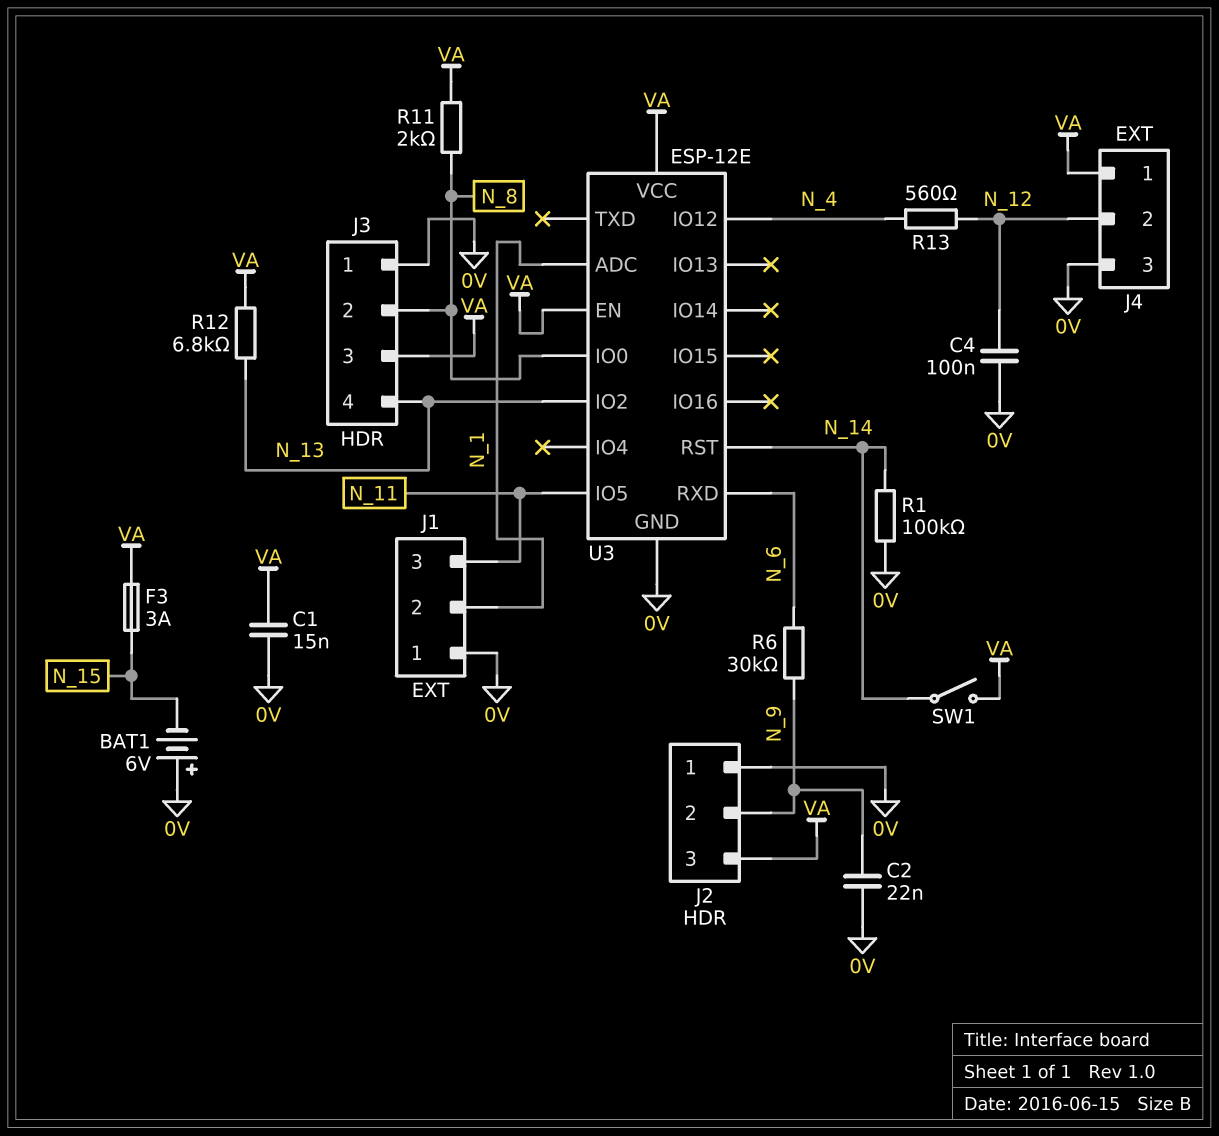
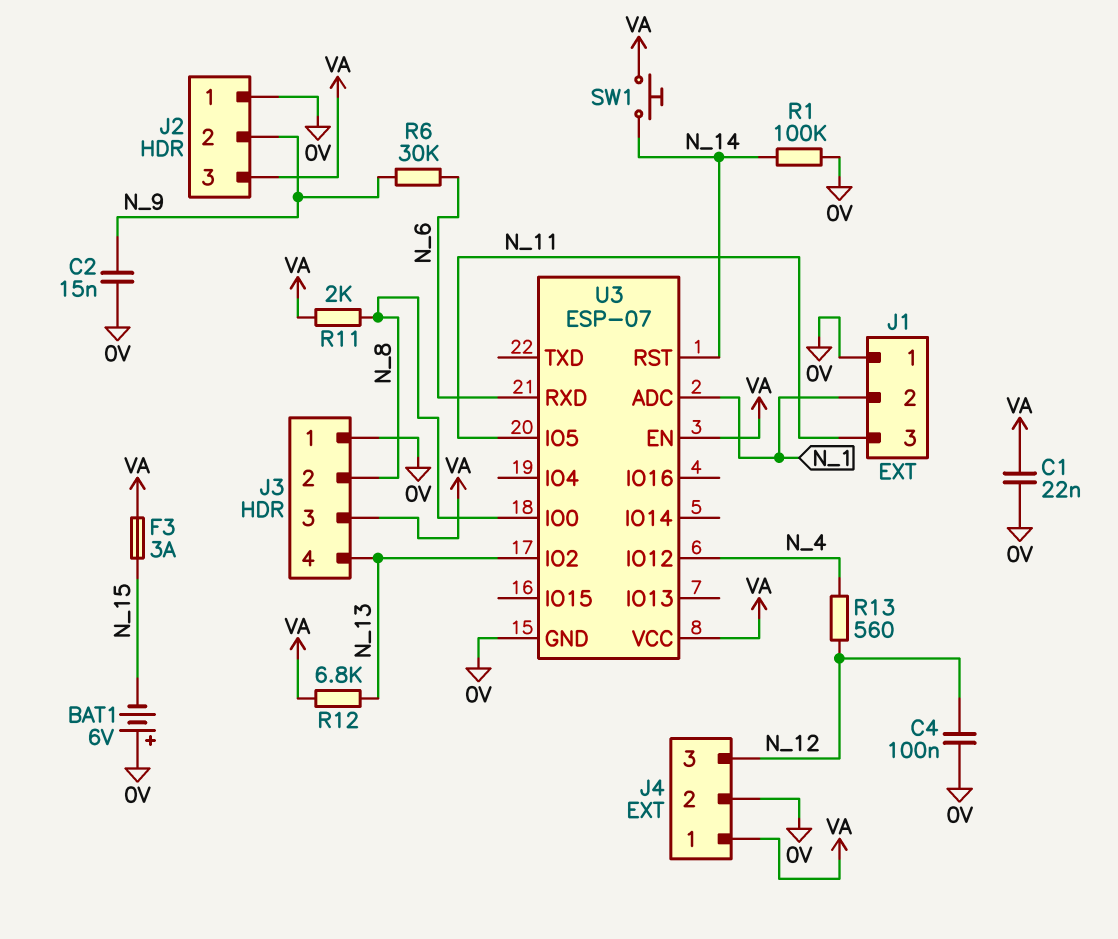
C1: 15nF (0V, VA) -> 22nF (0V, VA)
C2: 22nF (0V, N_9) -> 15nF (0V, N_9)
J4 pin 2: N_12 -> 0V
J4 pin 3: 0V -> N_12
SW1: switch (N_14, VA) -> button (N_14, VA)
U3: ESP-12E -> ESP-07

